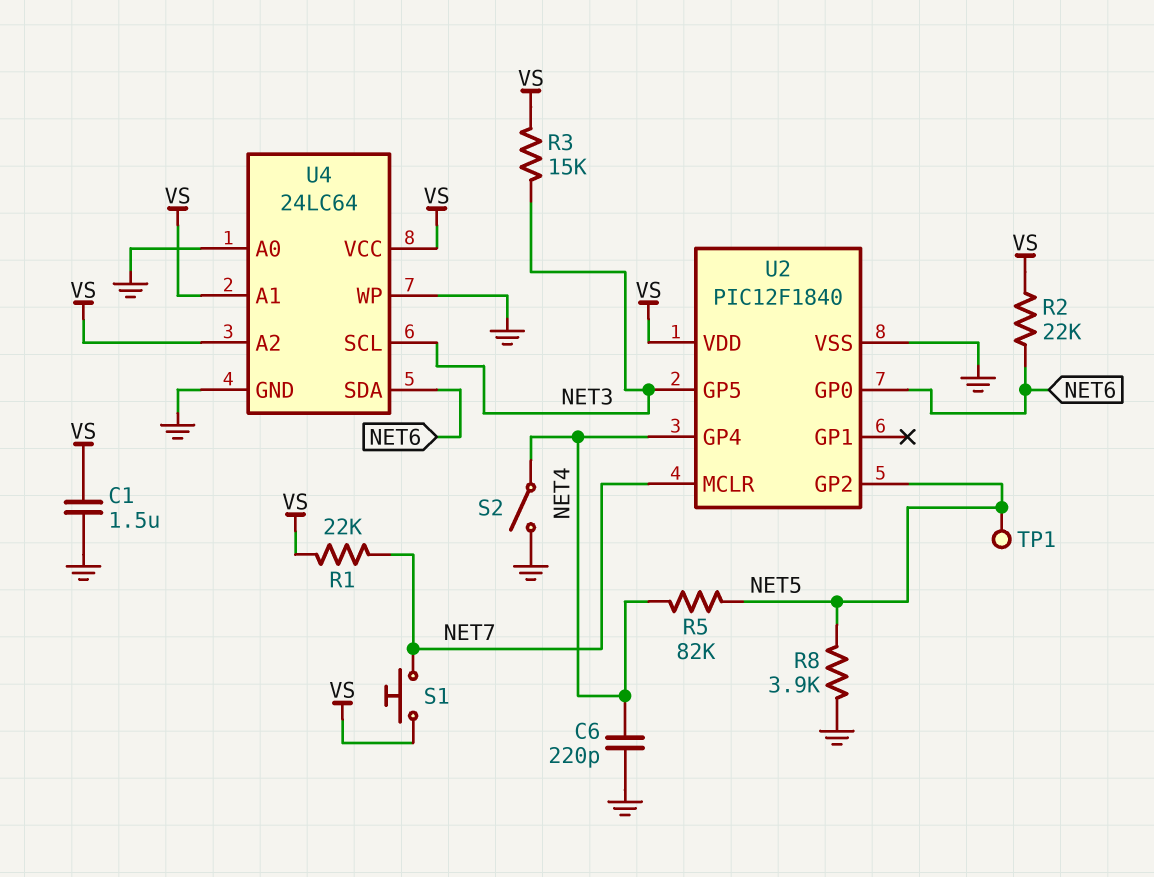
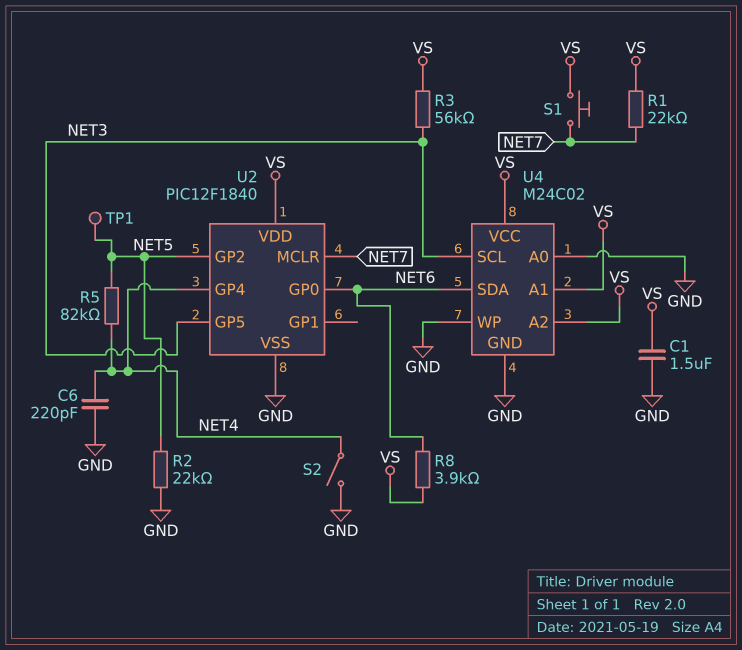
R2: 22k (NET6, VS) -> 22k (GND, NET5)
R3: 15k (NET3, VS) -> 56k (NET3, VS)
R8: 3.9k (GND, NET5) -> 3.9k (NET6, VS)
U4: 24LC64 -> M24C02

